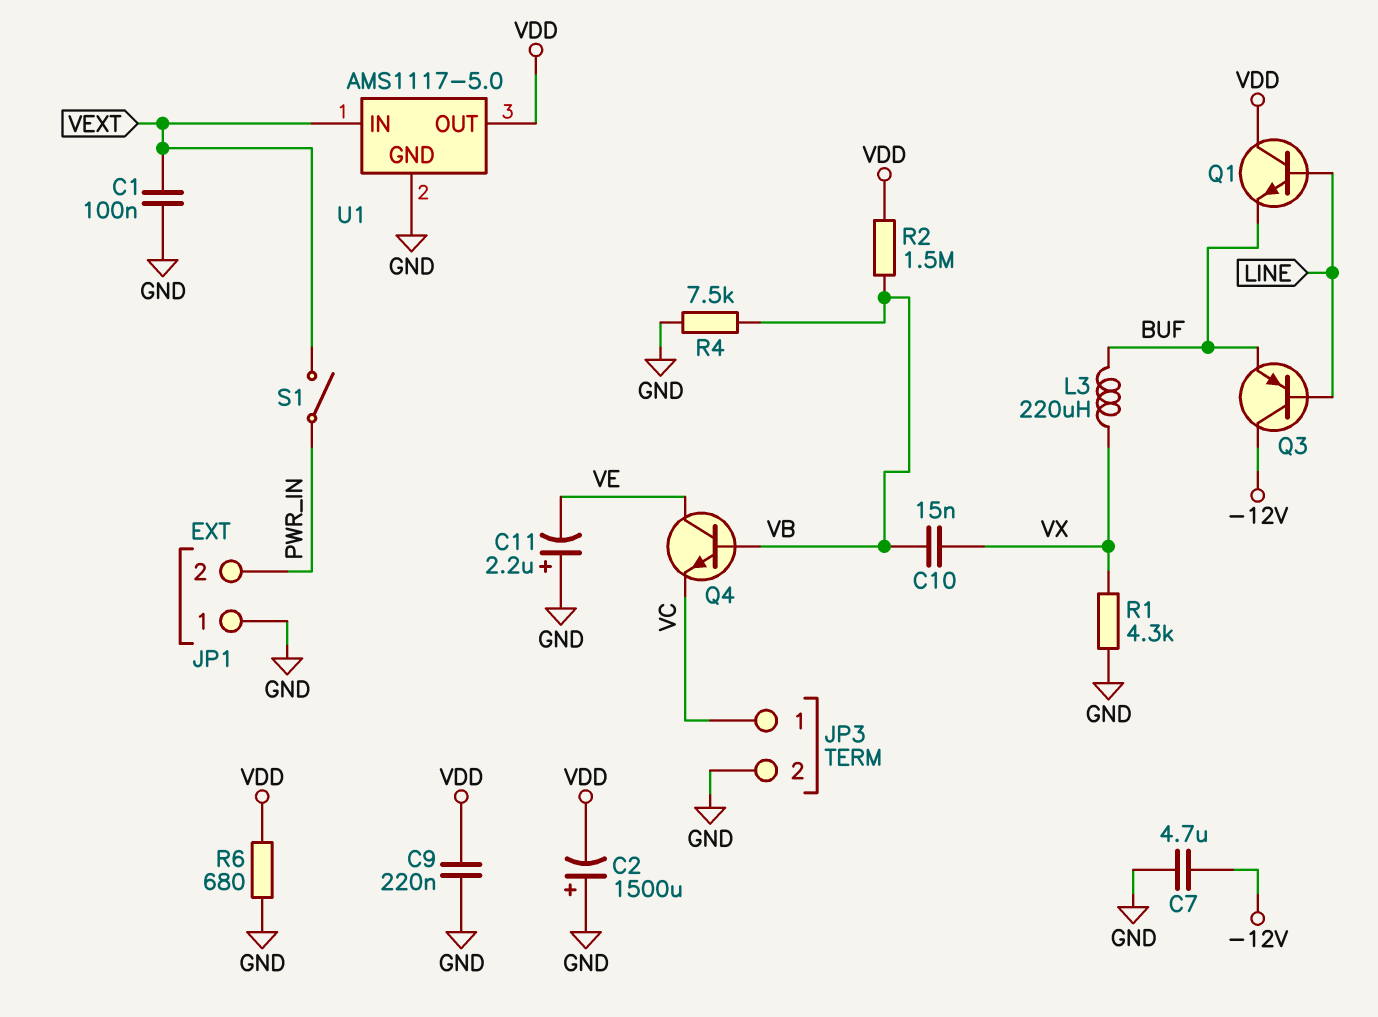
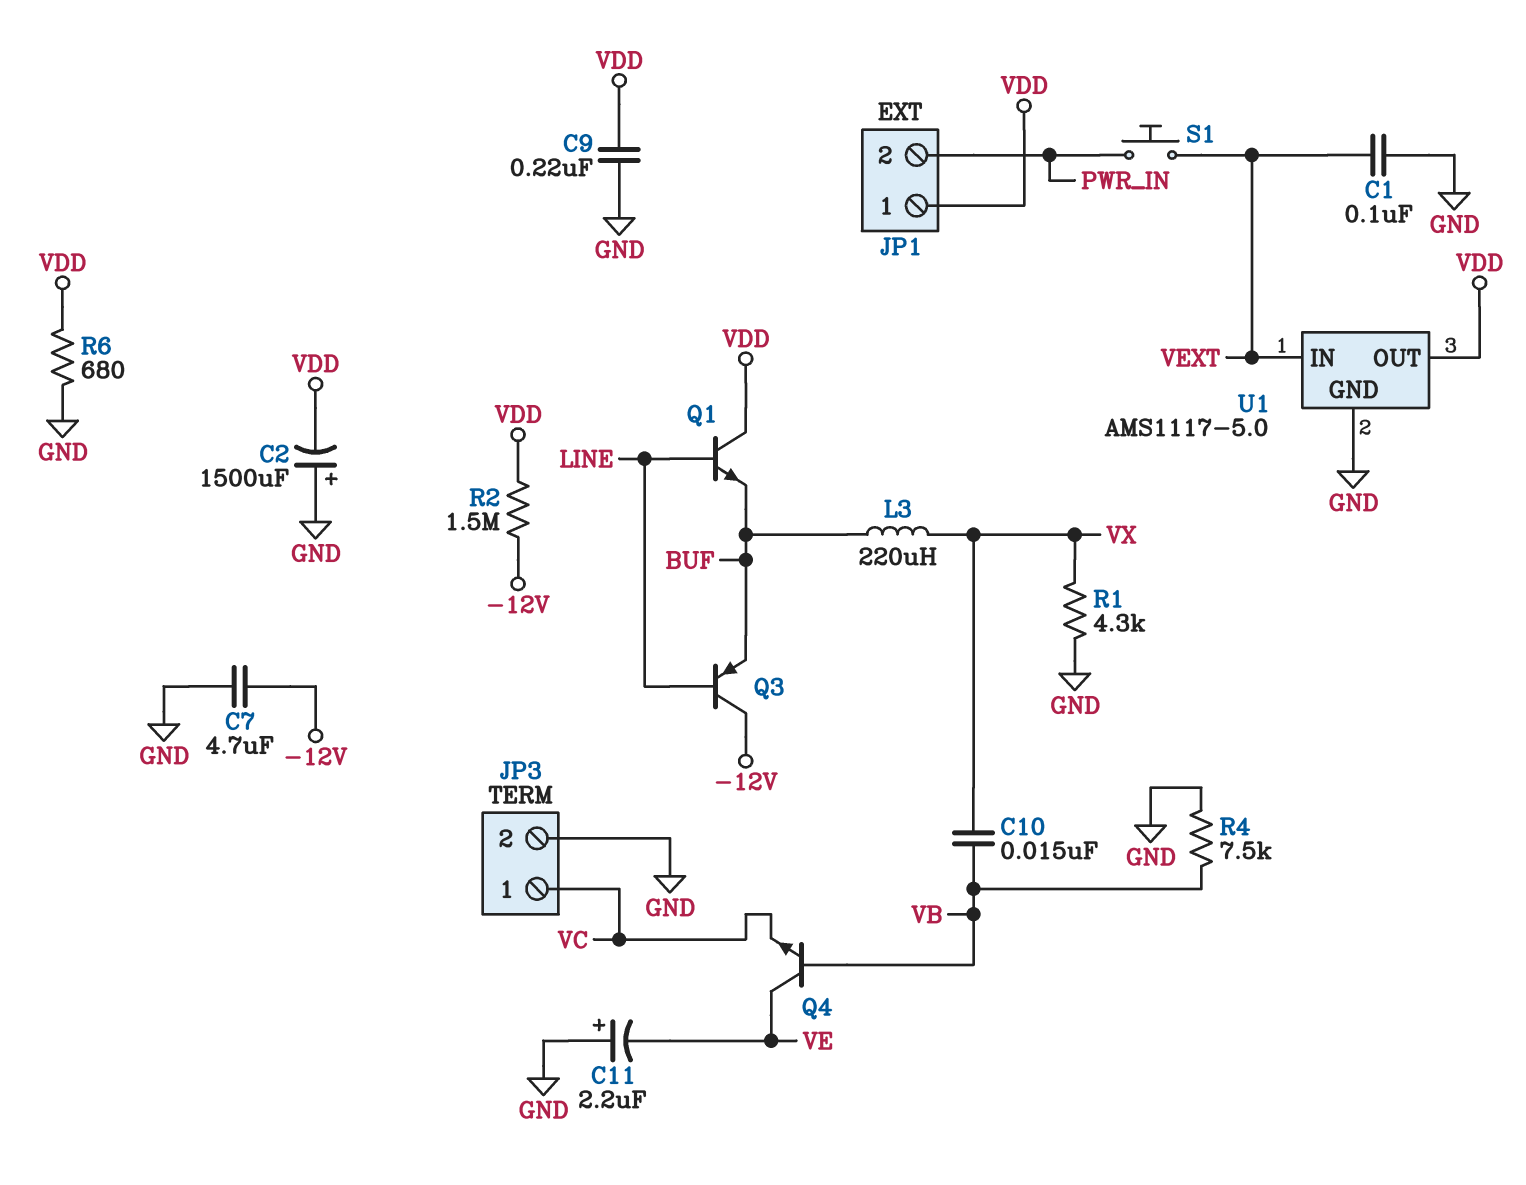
JP1 pin 1: GND -> VDD
R2: 1.5M (VB, VDD) -> 1.5M (-12V, VDD)
S1: switch (PWR_IN, VEXT) -> button (PWR_IN, VEXT)

